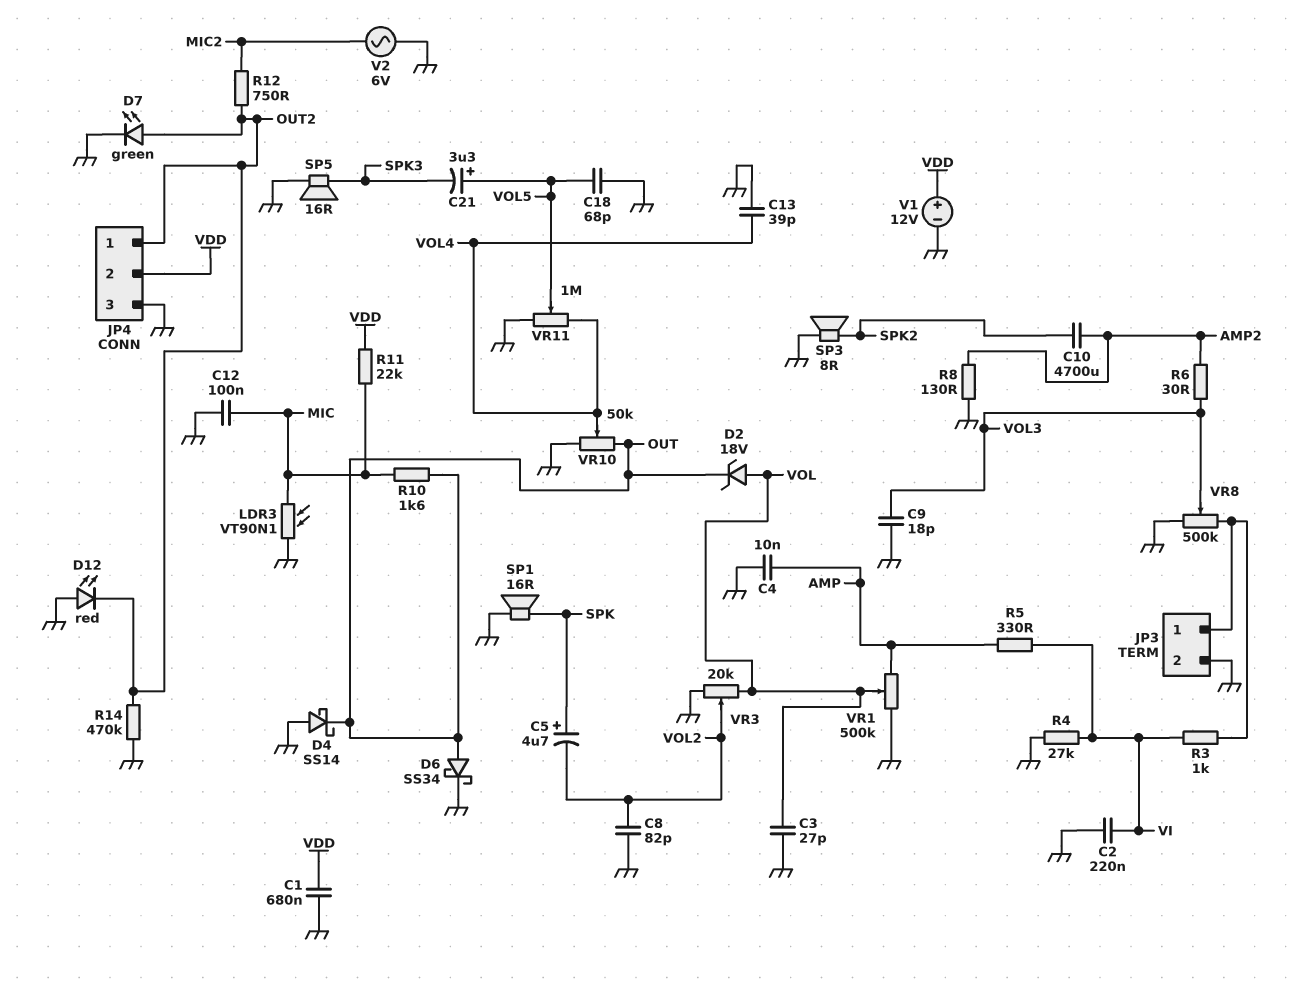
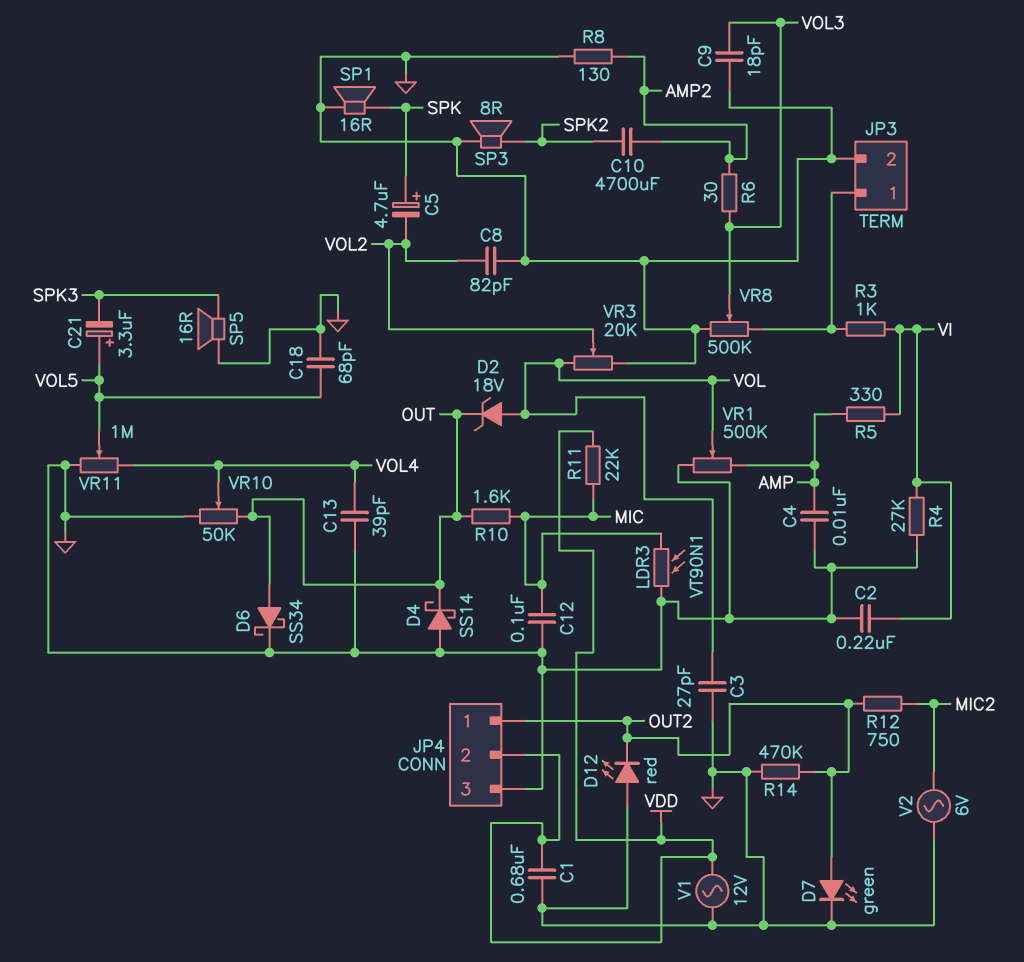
V1: 12V (plus VDD, minus GND) -> AC 12V (GND, VDD)

